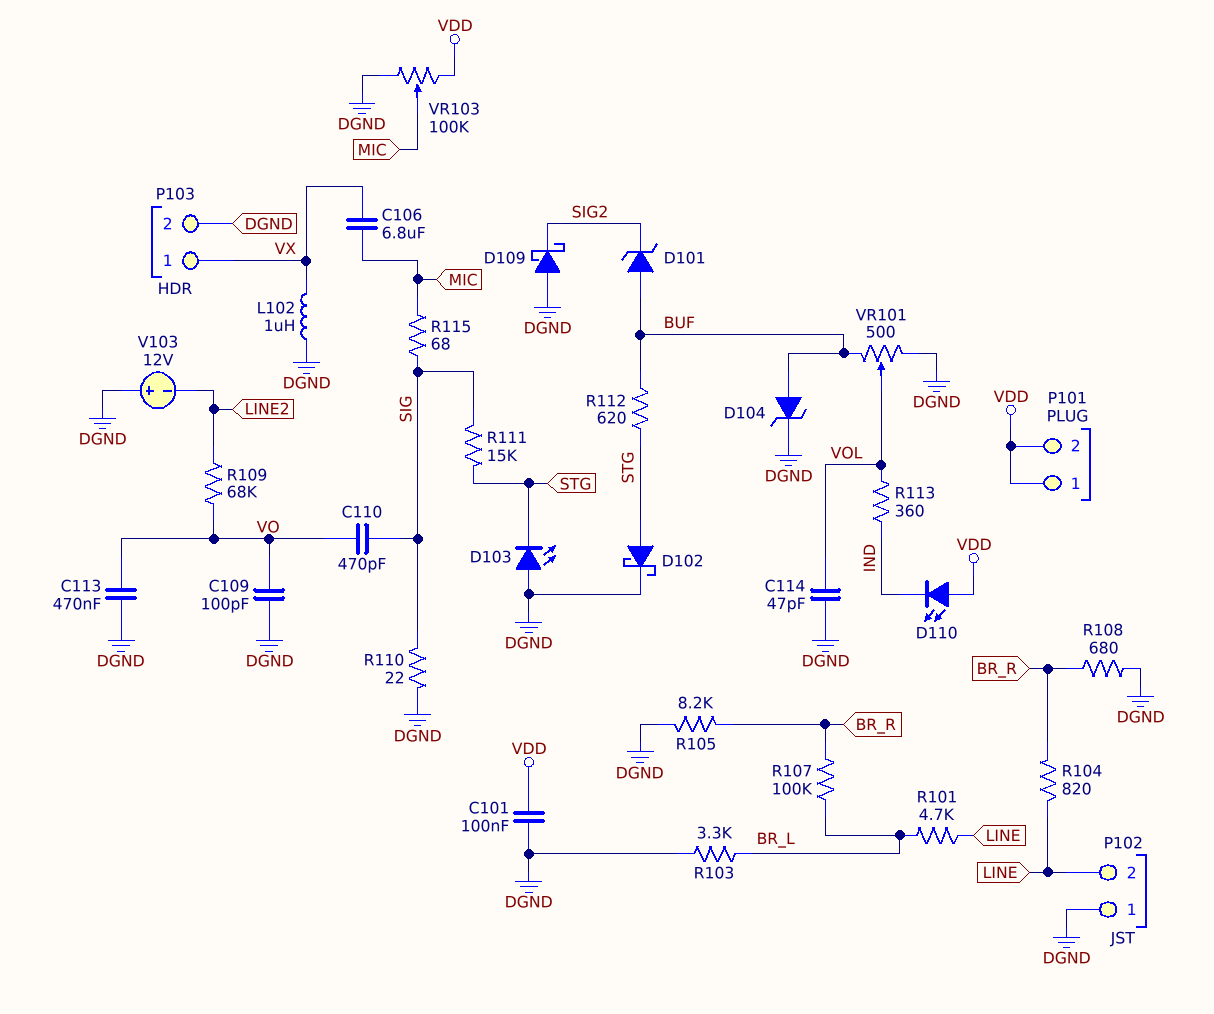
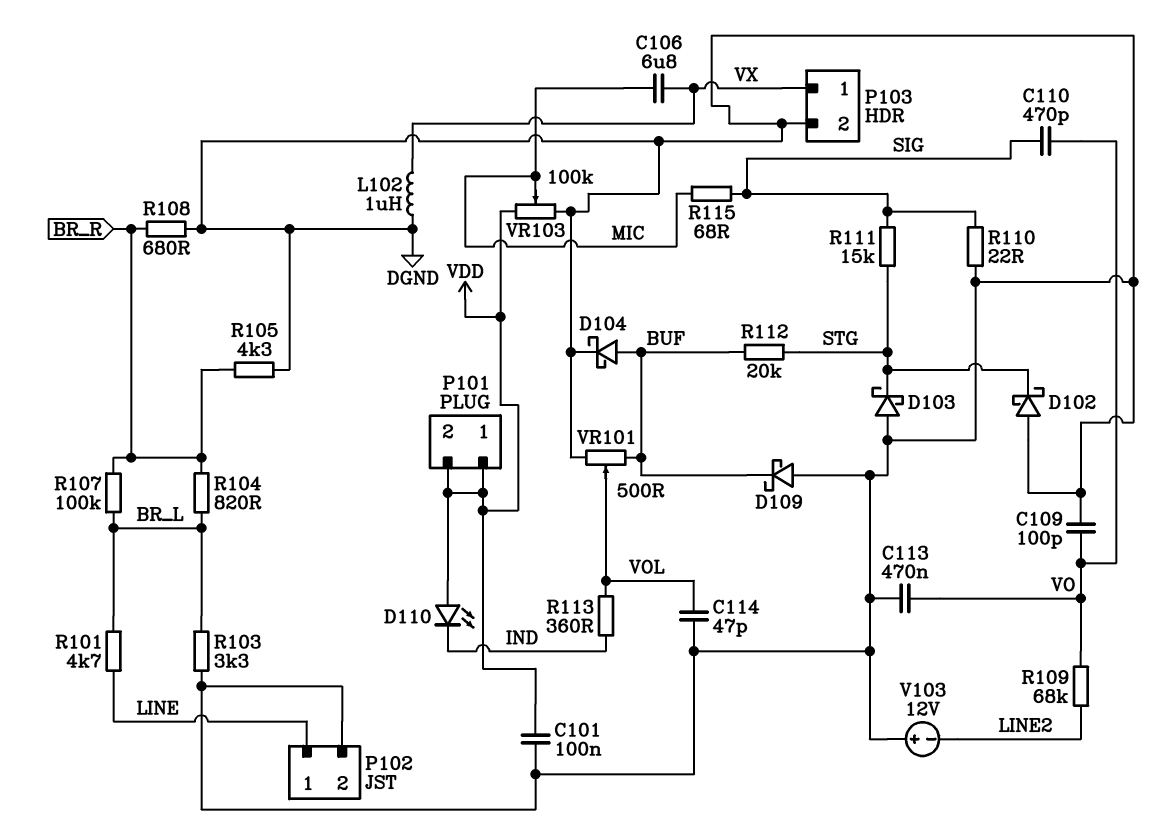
D101: zener (A BUF, K SIG2) -> none
D102: schottky (A STG, K DGND) -> schottky (A DGND, K STG)
D103: LED (A DGND, K STG) -> schottky (A DGND, K STG)
D104: zener (A BUF, K DGND) -> schottky (A BUF, K DGND)
D109: schottky (A DGND, K SIG2) -> schottky (A DGND, K BUF)
P102 pin 1: DGND -> LINE
P102 pin 2: LINE -> DGND
R104: 820 (BR_R, LINE) -> 820 (BR_L, BR_R)
R105: 8.2k (BR_R, DGND) -> 4.3k (BR_R, DGND)
R112: 620 (BUF, STG) -> 20k (BUF, STG)

